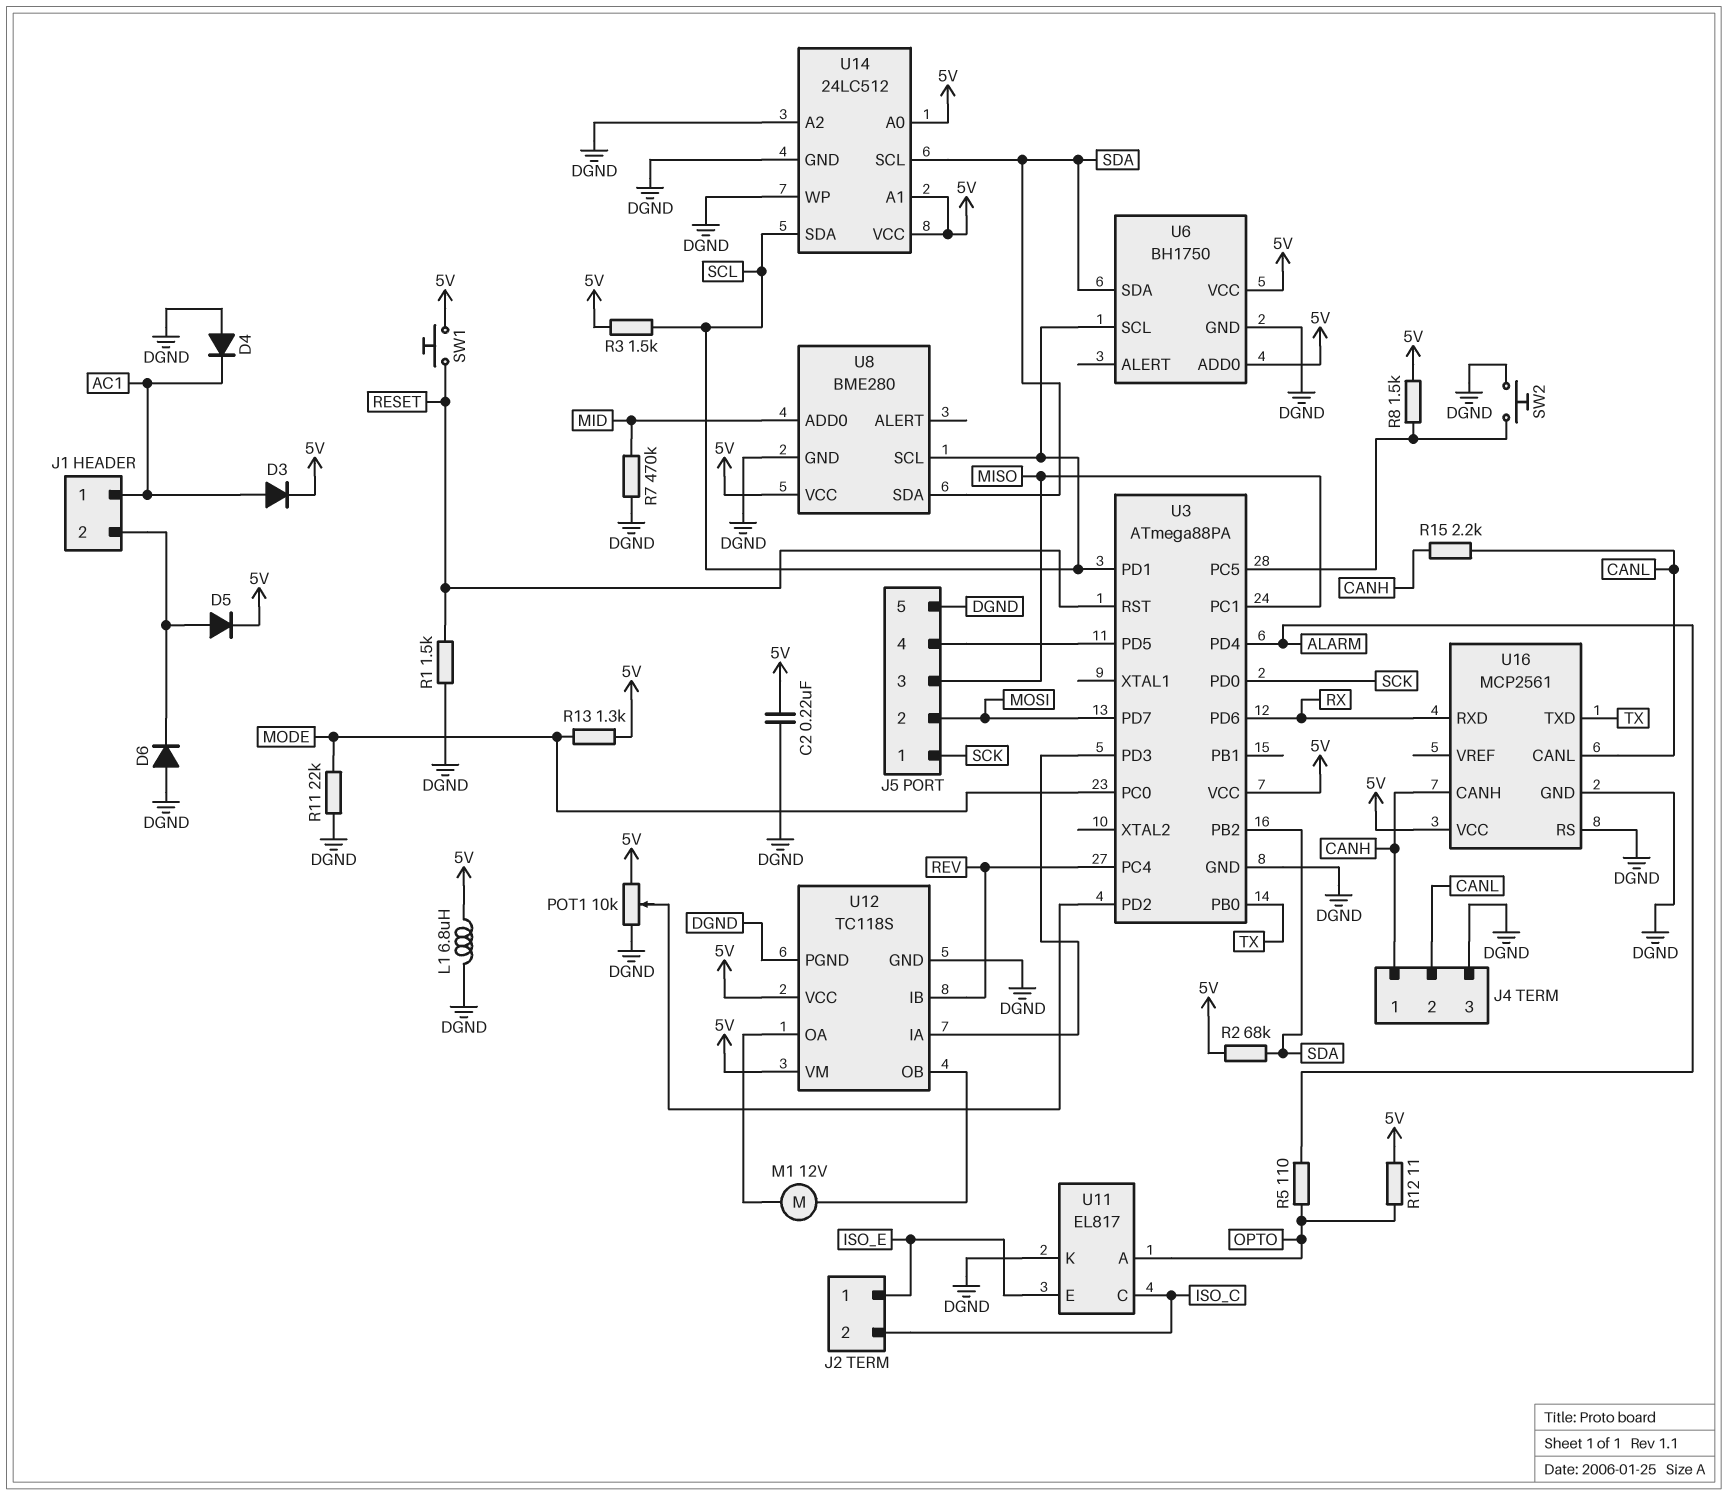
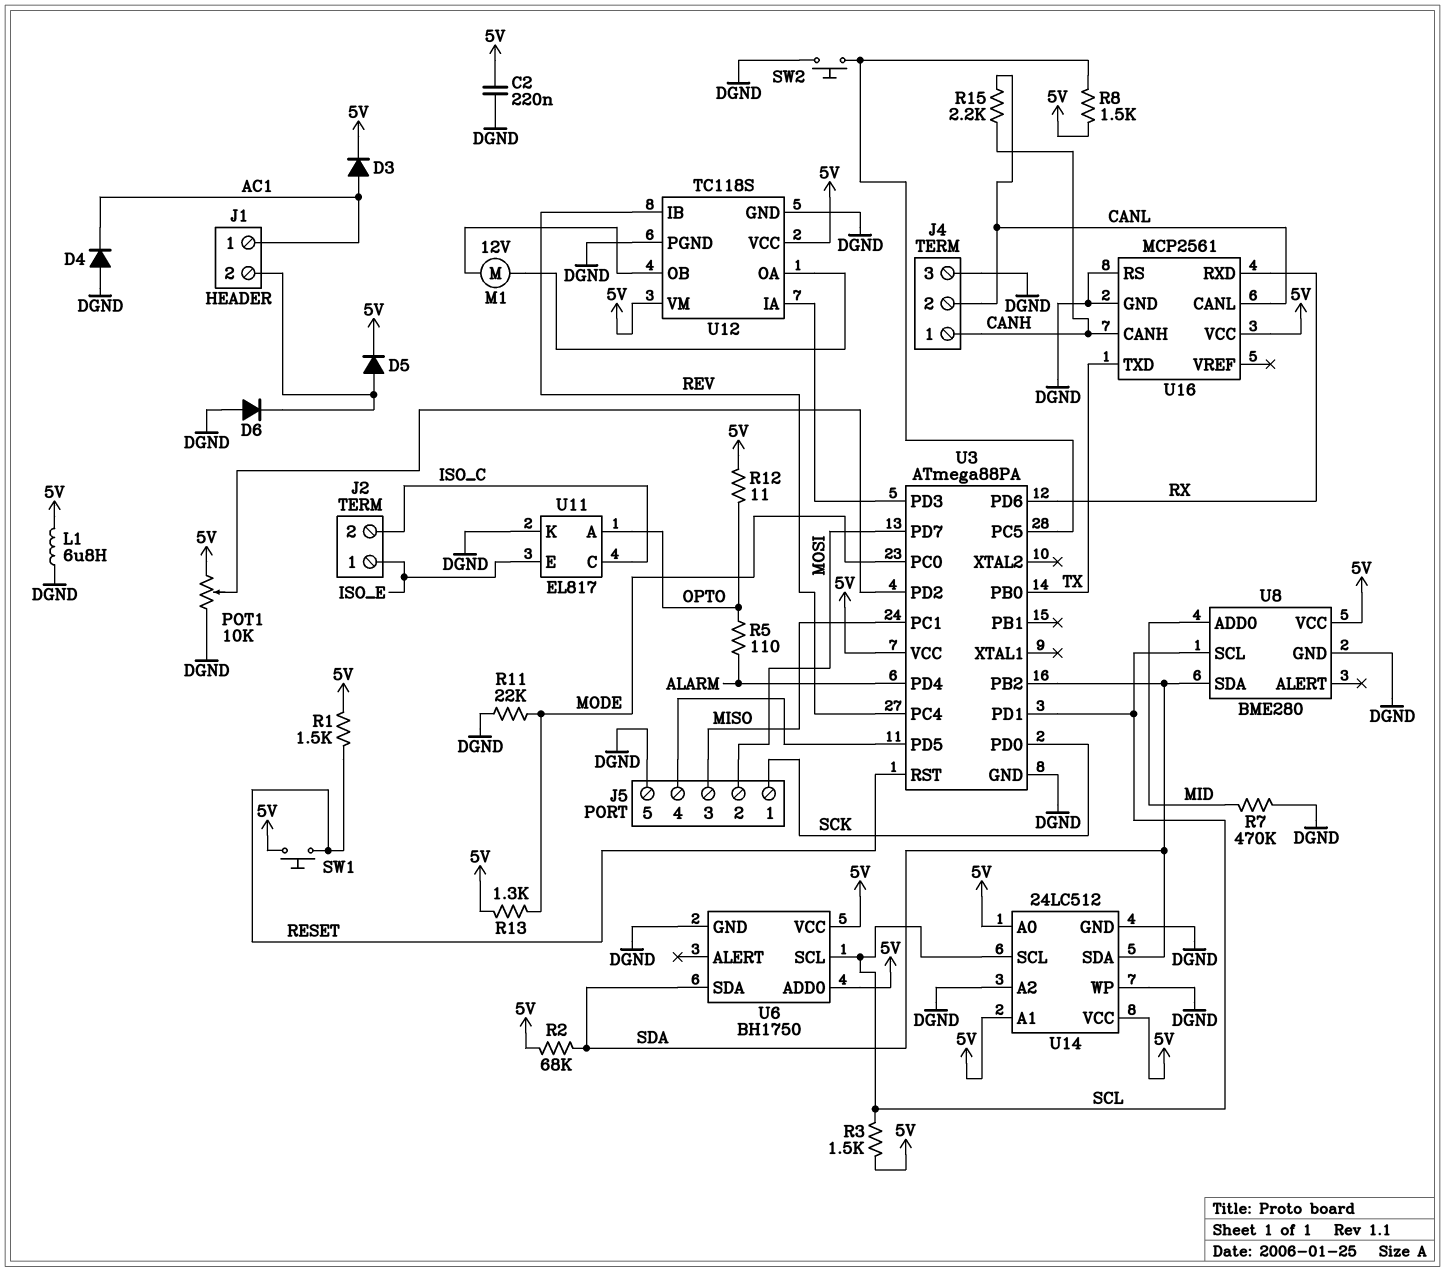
R1: 1.5k (DGND, RESET) -> 1.5k (5V, RESET)
U14 pin SCL: SDA -> SCL
U14 pin SDA: SCL -> SDA

